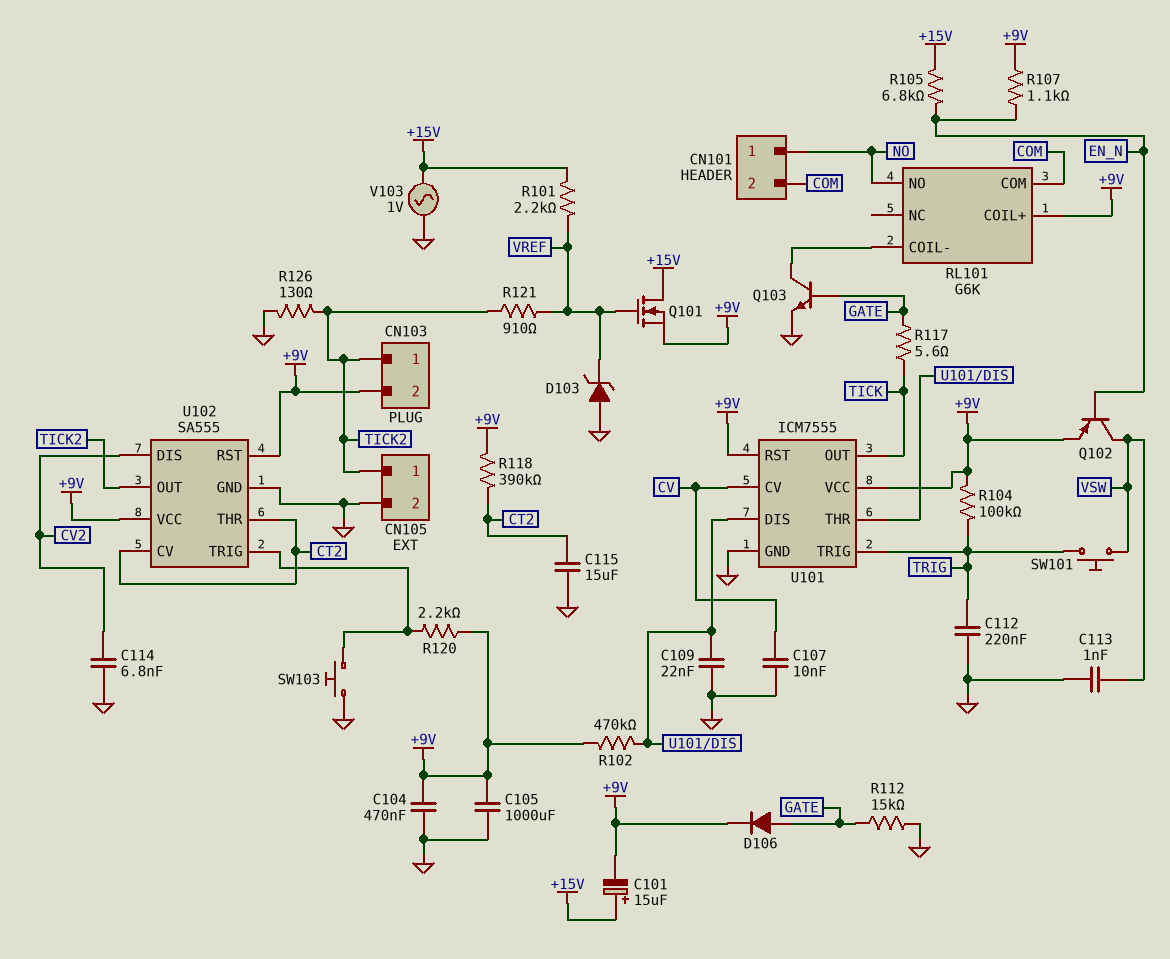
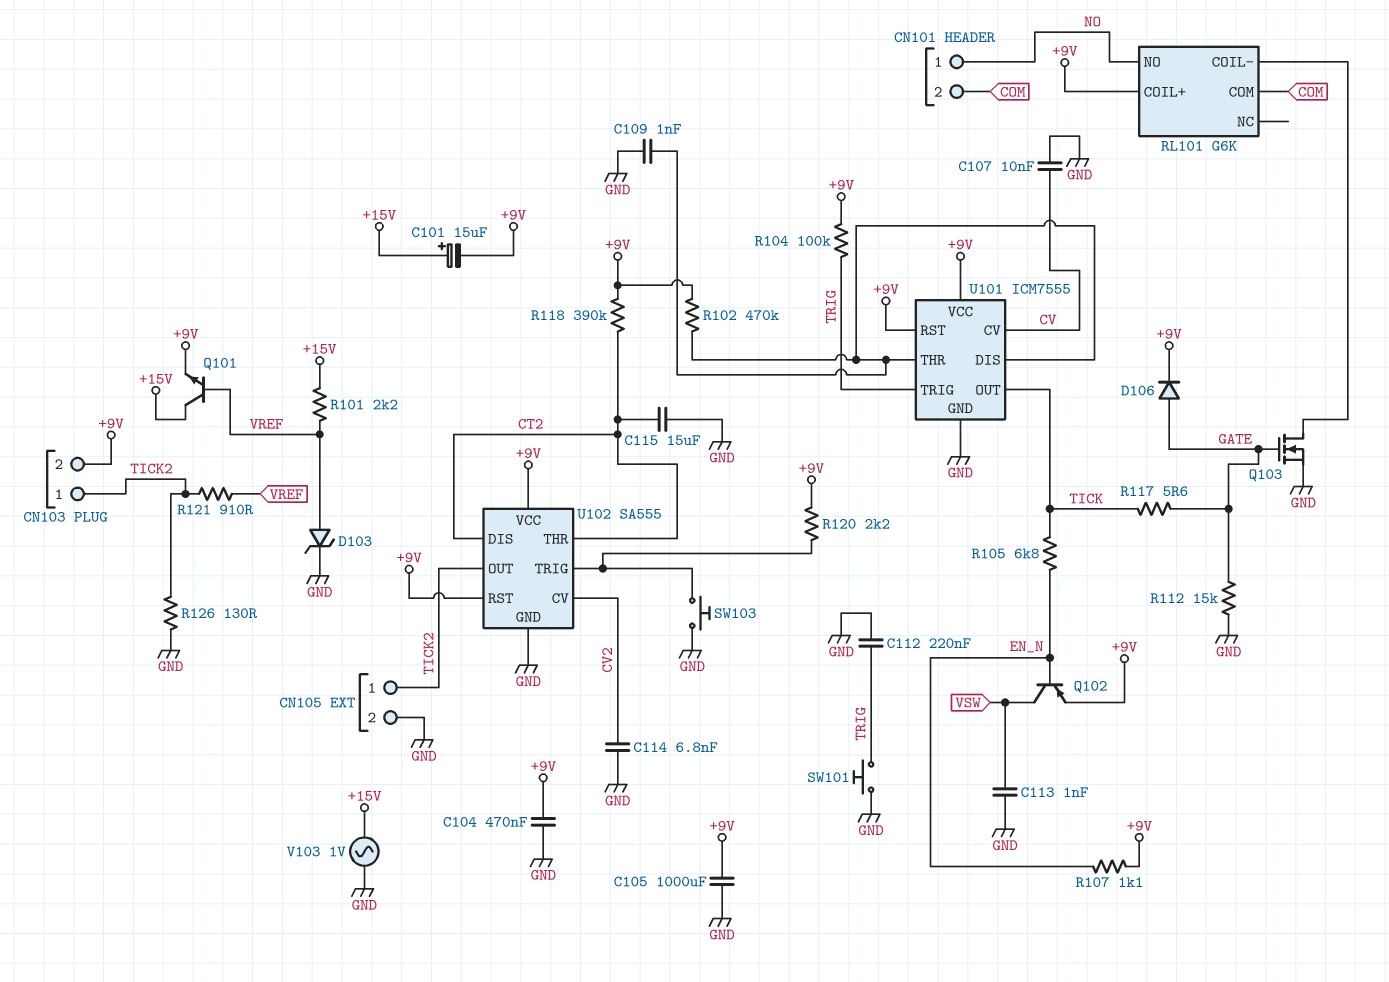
C109: 22nF (GND, U101/DIS) -> 1nF (GND, U101/DIS)
D103: zener (A GND, K VREF) -> zener (A VREF, K GND)
Q101: NMOS (G VREF, D +15V, S +9V) -> NPN (B VREF, C +15V, E +9V)
Q103: NPN (B GATE, C RL101/COIL-, E GND) -> NMOS (G GATE, D RL101/COIL-, S GND)
R105: 6.8k (+15V, EN_N) -> 6.8k (EN_N, TICK)
SW101: button (TRIG, VSW) -> button (GND, TRIG)
U102 pin CV: CT2 -> CV2
U102 pin DIS: CV2 -> CT2

